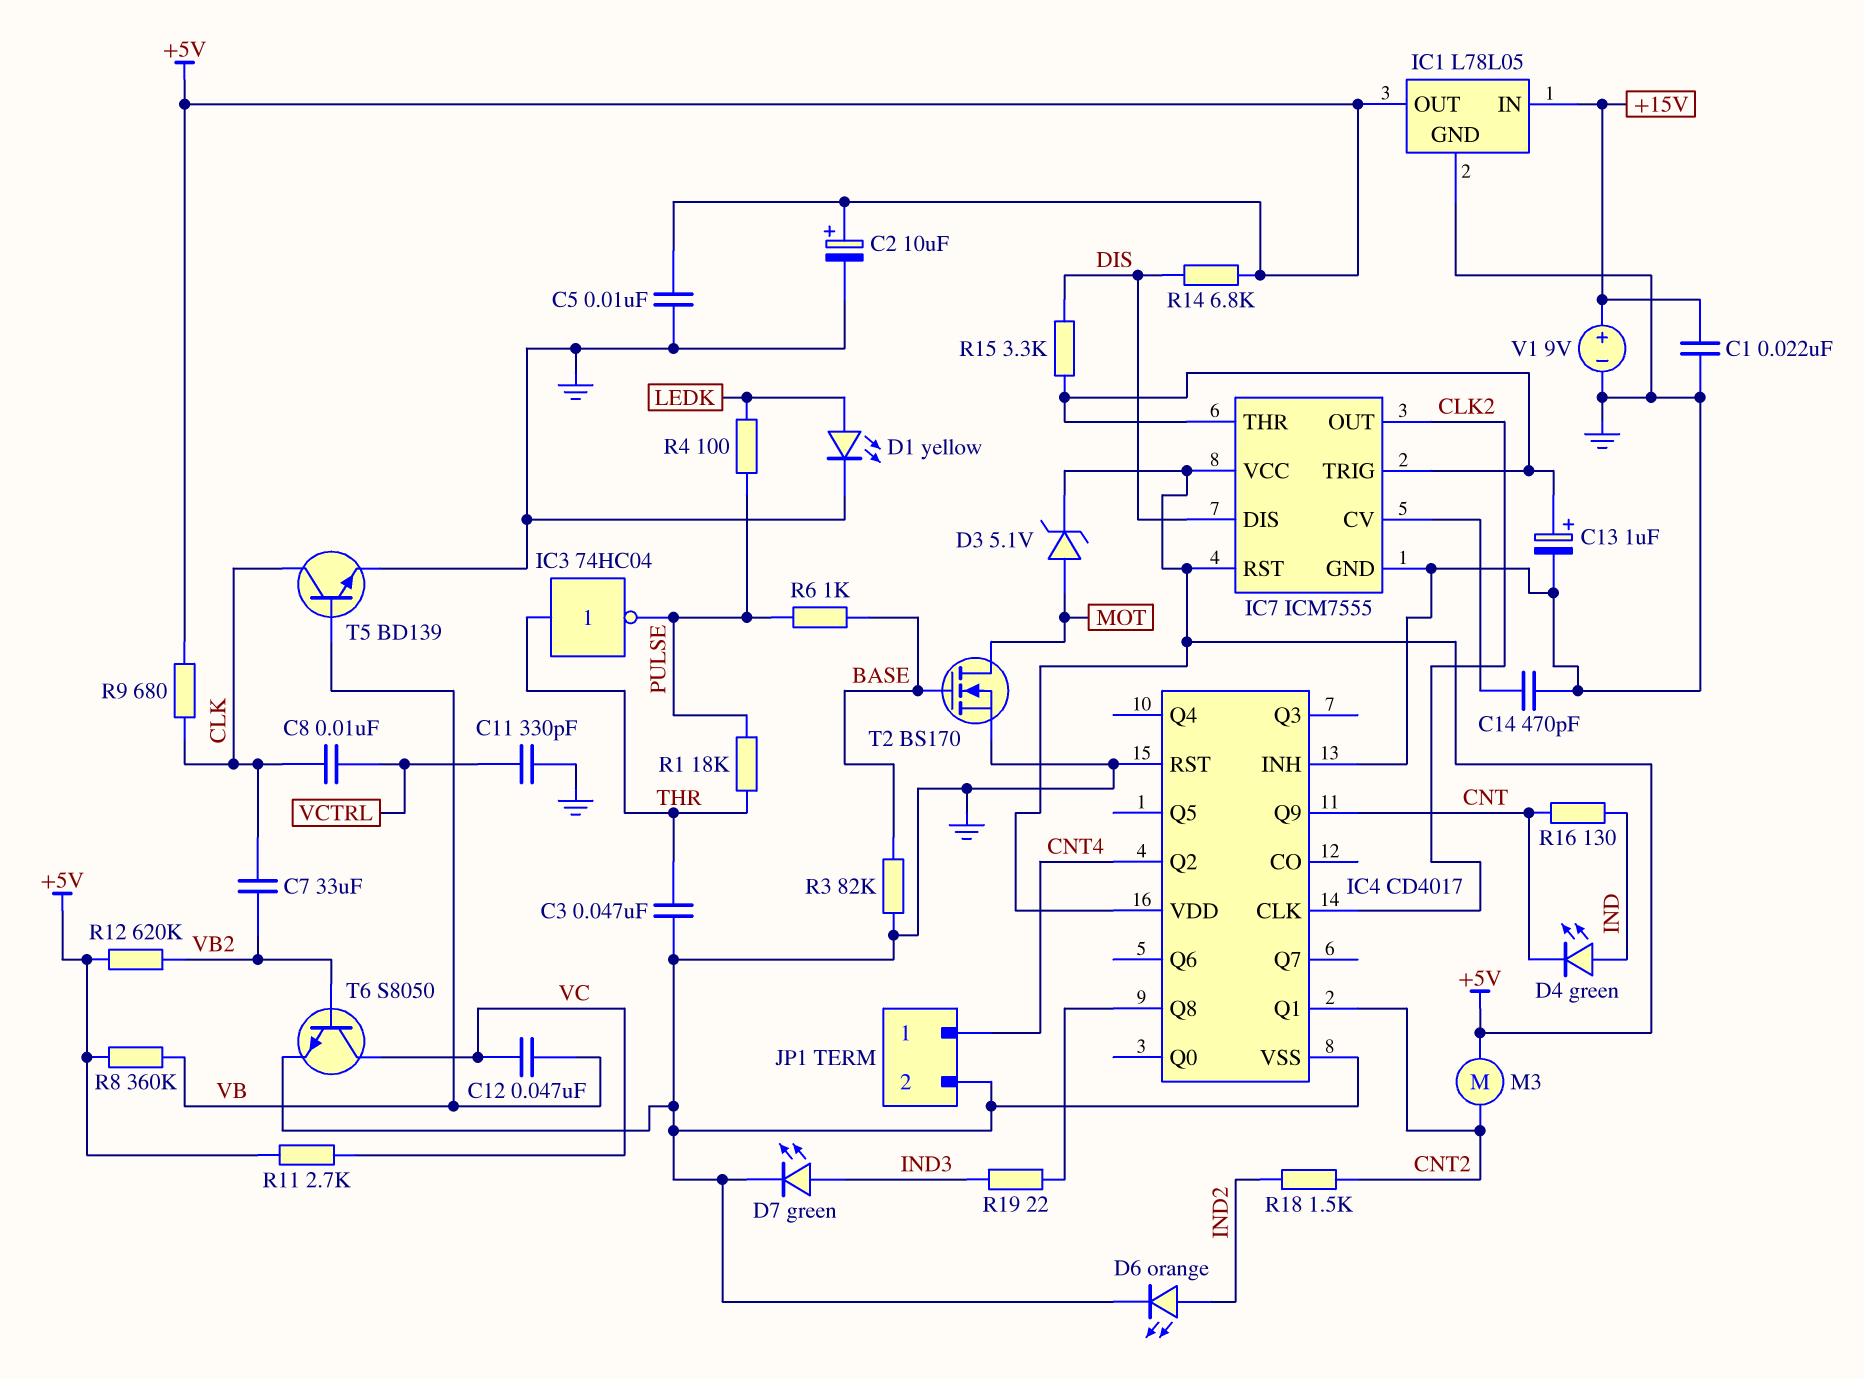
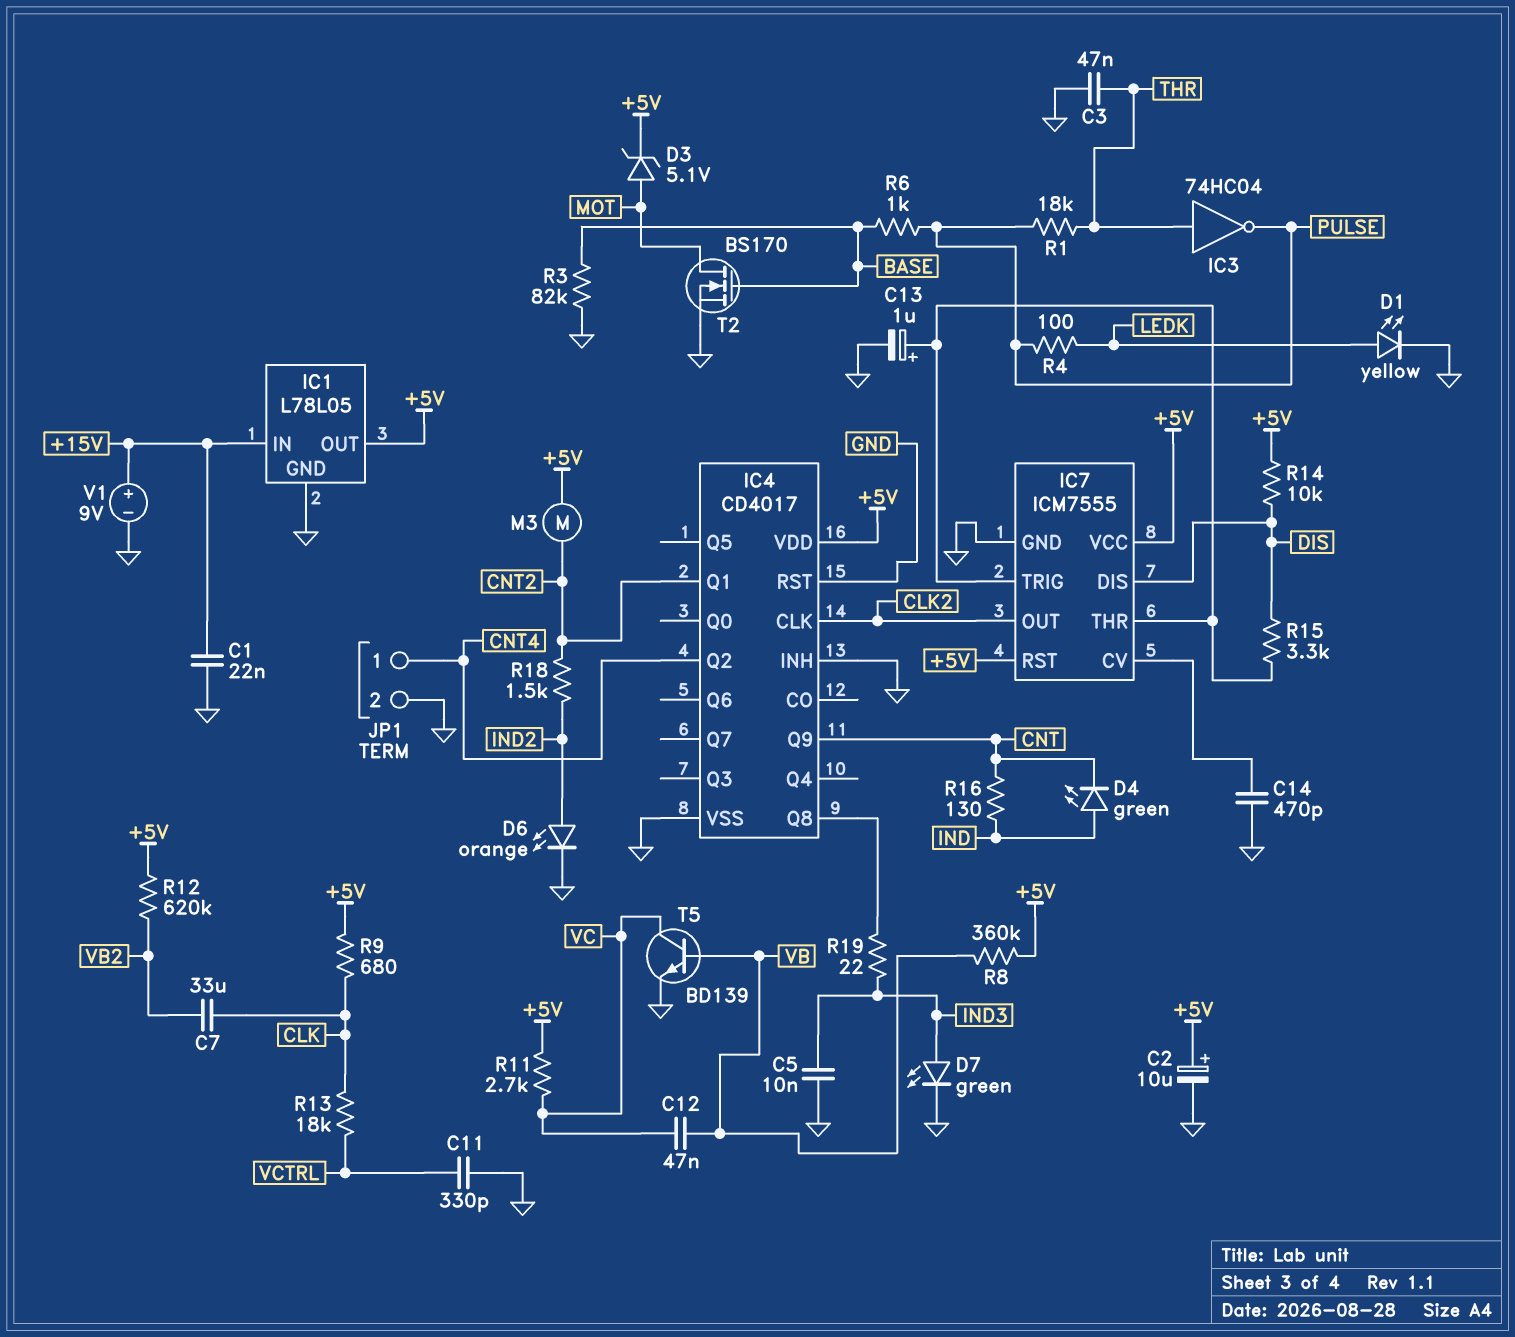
C5: 10nF (+5V, GND) -> 10nF (GND, IND3)
C8: 10nF (CLK, VCTRL) -> none
R13: none -> 18k (CLK, VCTRL)
R14: 6.8k (+5V, DIS) -> 10k (+5V, DIS)
T5: NPN BD139 (B VB, C CLK, E GND) -> NPN BD139 (B VB, C VC, E GND)
T6: NPN S8050 (B VB2, C VC, E GND) -> none

